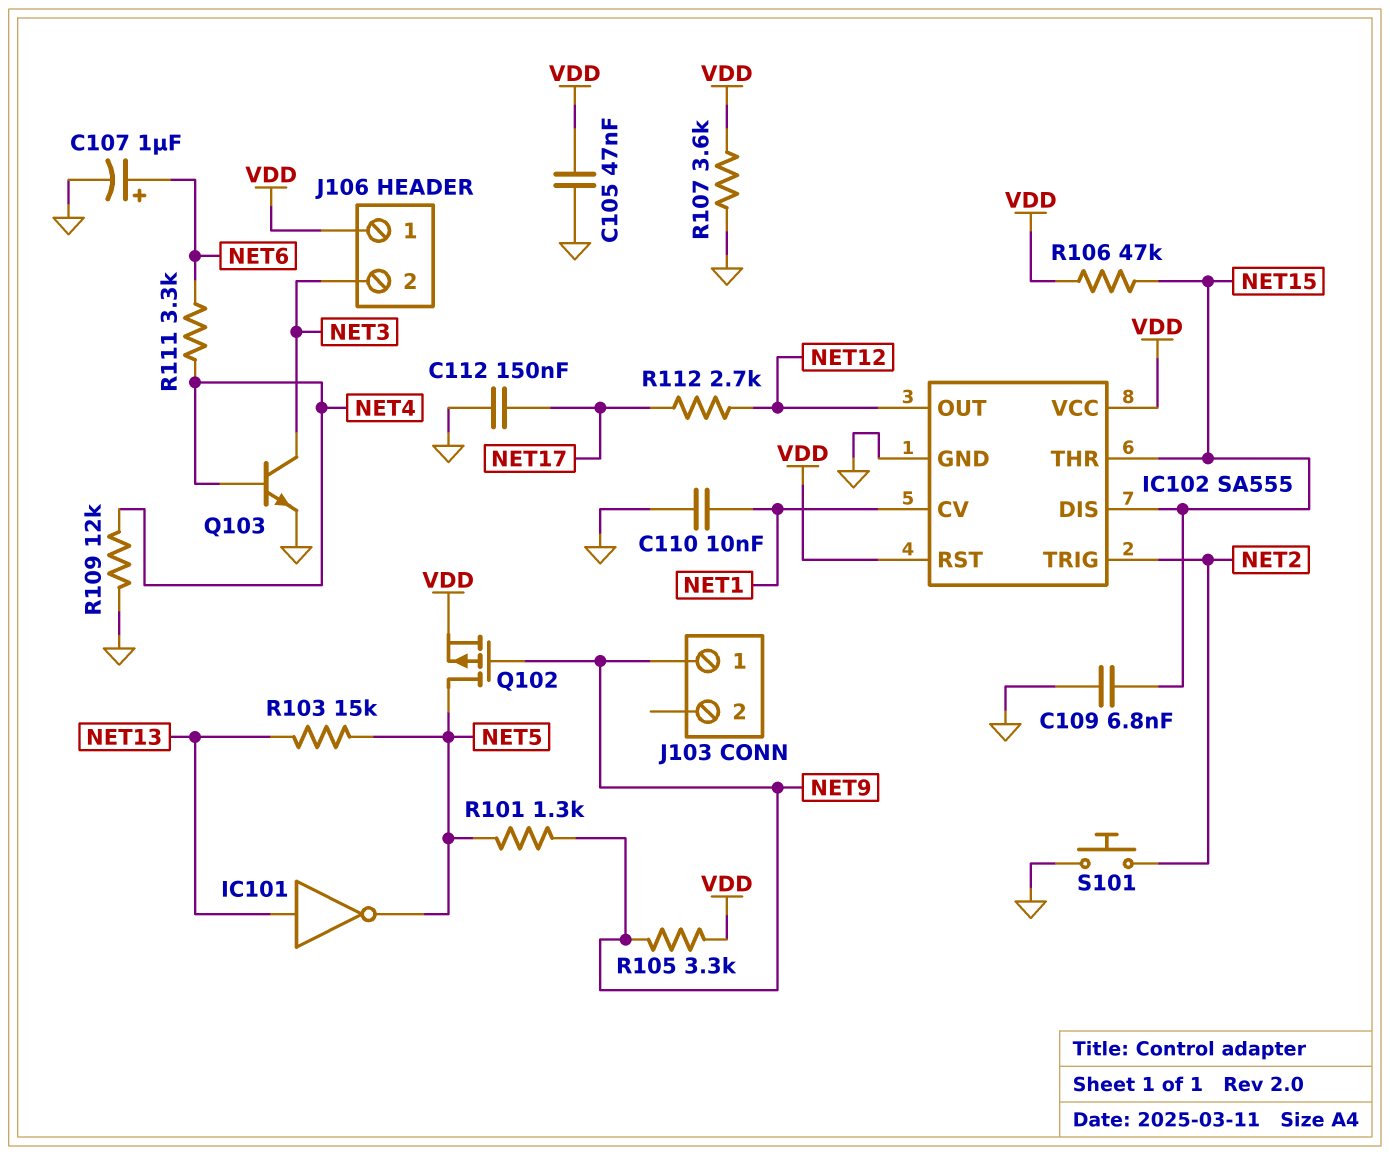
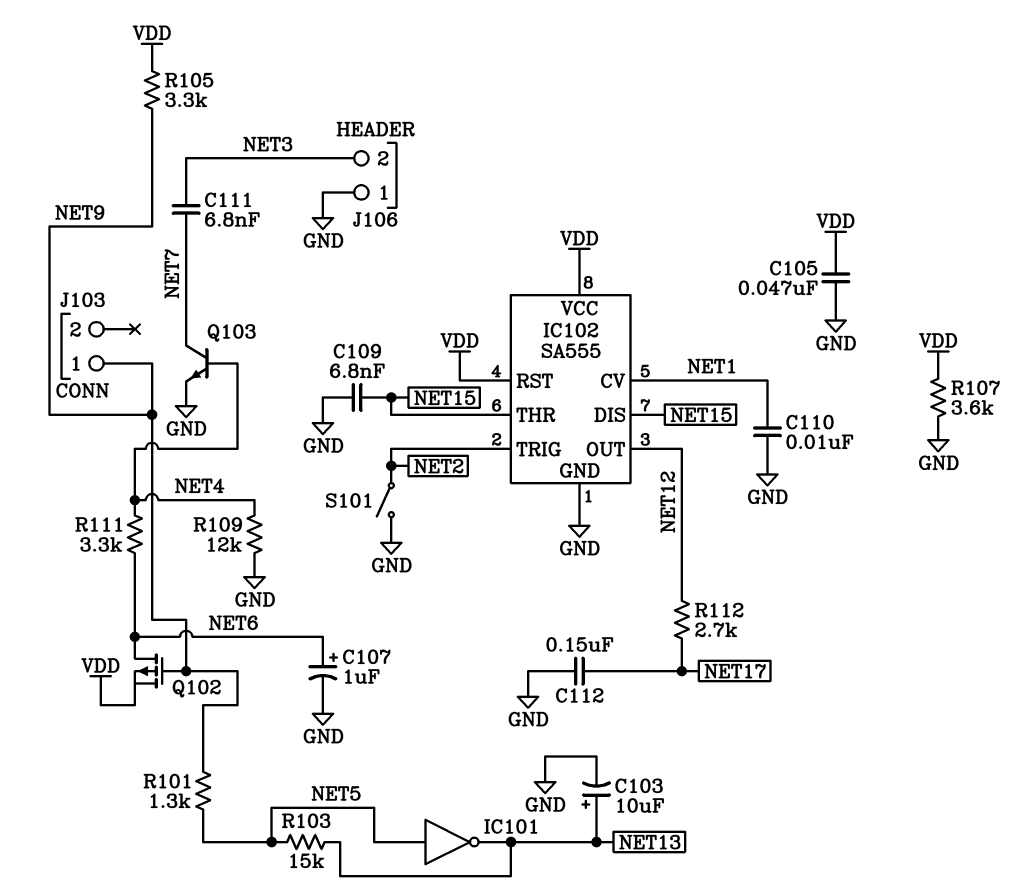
C103: none -> 10uF (plus NET13, minus GND)
C111: none -> 6.8nF (NET3, NET7)
IC101: NOT (in NET13, out NET5) -> NOT (in NET5, out NET13)
J106 pin 1: VDD -> GND
Q102: PMOS (G NET9, D NET5, S VDD) -> PMOS (G NET9, D NET6, S VDD)
Q103: NPN (B NET4, C NET3, E GND) -> NPN (B NET4, C NET7, E GND)
R106: 47k (NET15, VDD) -> none
S101: button (GND, NET2) -> switch (GND, NET2)

